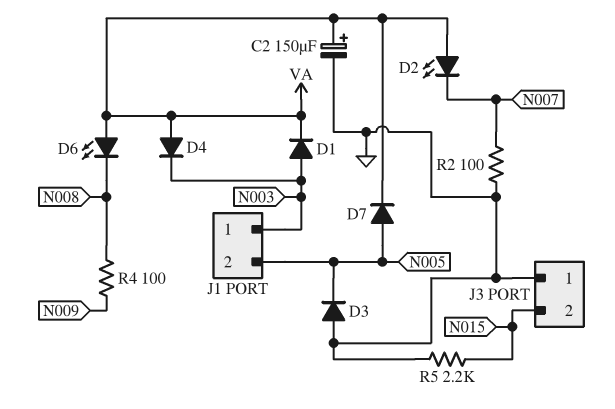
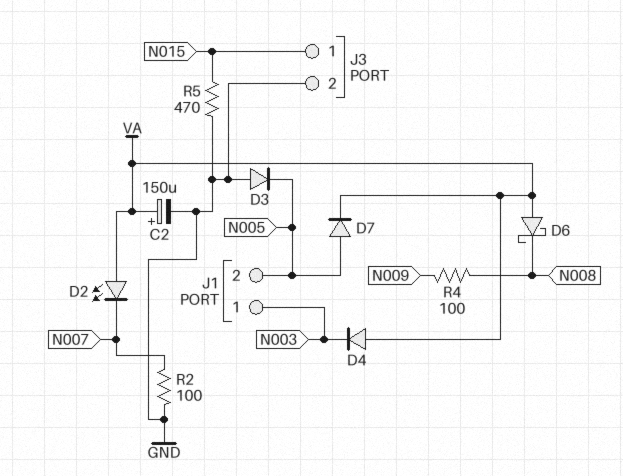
D1: diode (A N003, K VA) -> none
D6: LED (A VA, K N008) -> schottky (A VA, K N008)
J3 pin 1: GND -> N015
J3 pin 2: N015 -> GND
R5: 2.2k (GND, N015) -> 470 (GND, N015)

